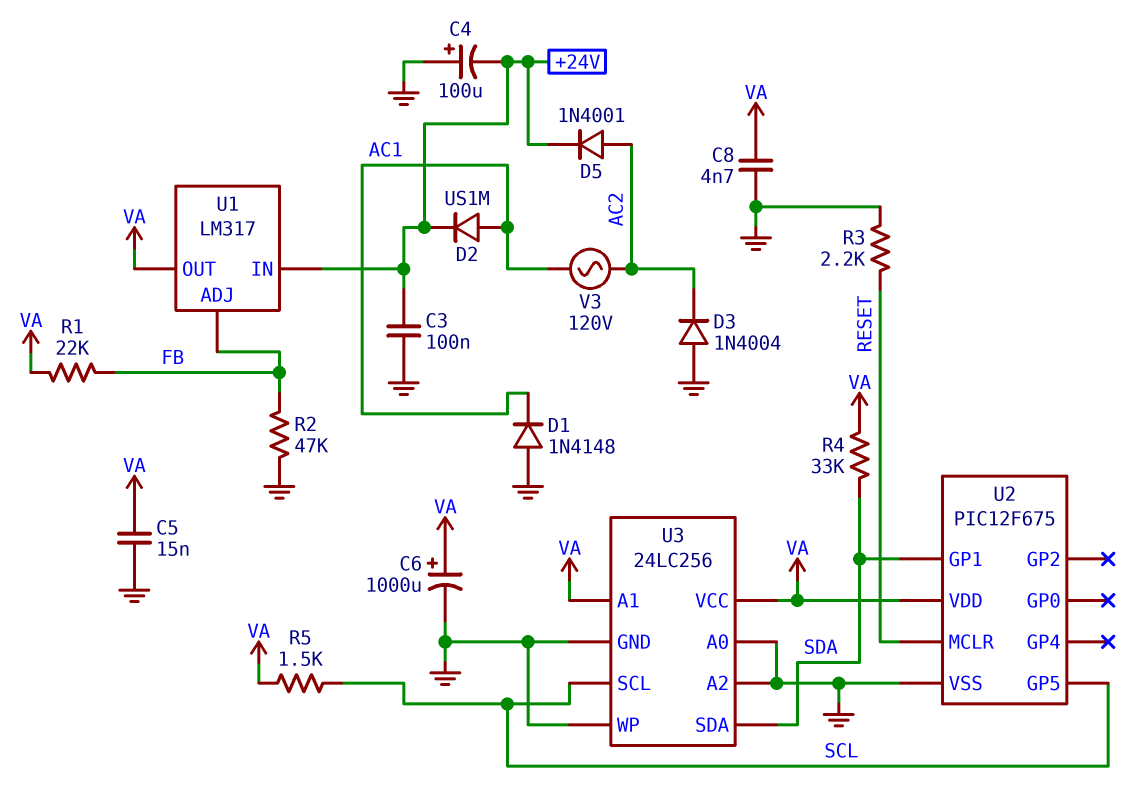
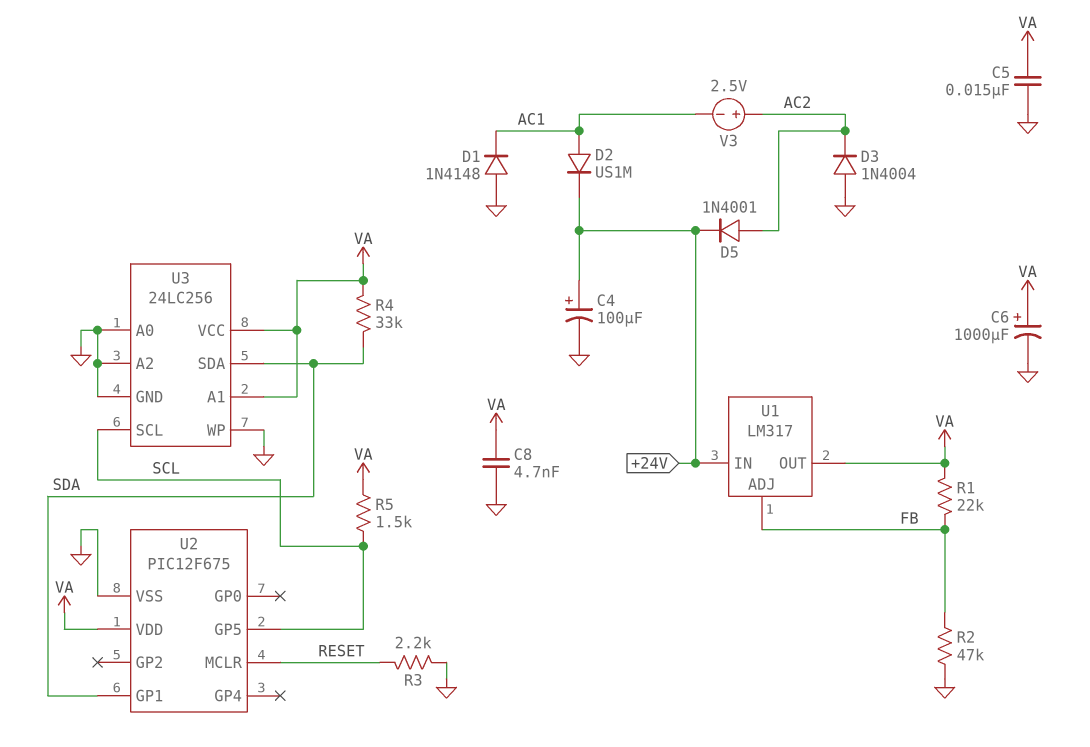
C3: 100nF (+24V, GND) -> none
C4: 100uF (plus GND, minus +24V) -> 100uF (plus +24V, minus GND)
V3: AC 120V (AC1, AC2) -> 2.5V (plus AC2, minus AC1)

